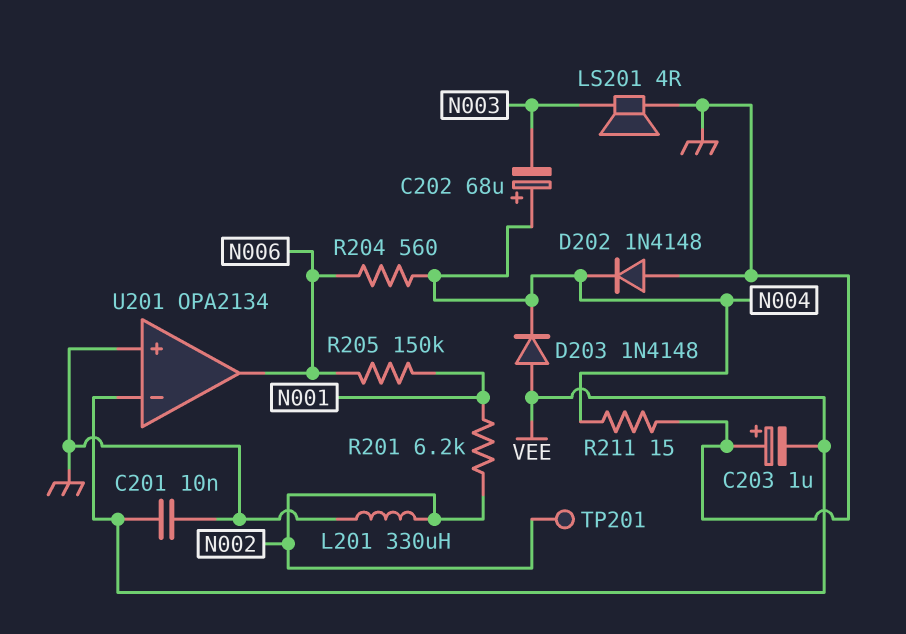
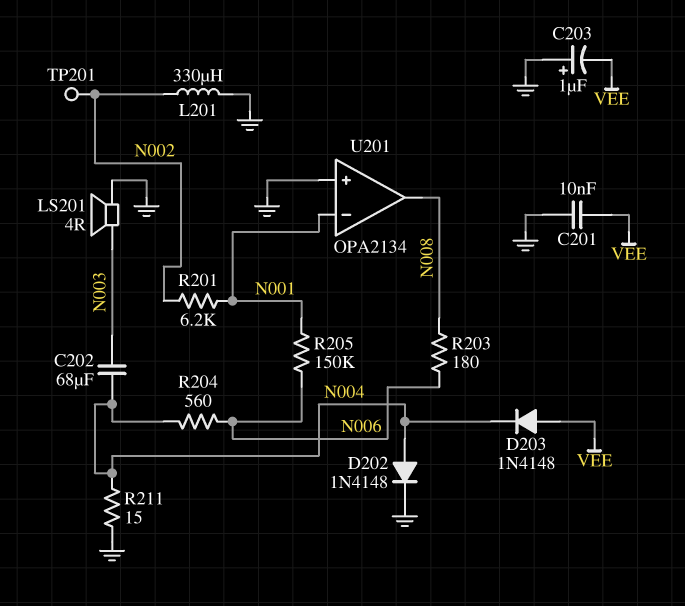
C202: 68uF (plus N004, minus N003) -> 68uF (N003, N004)
D202: diode 1N4148 (A GND, K N004) -> diode 1N4148 (A N004, K GND)
R203: none -> 180 (N006, N008)
U201 pin in-: VEE -> N001
U201 pin out: N006 -> N008

